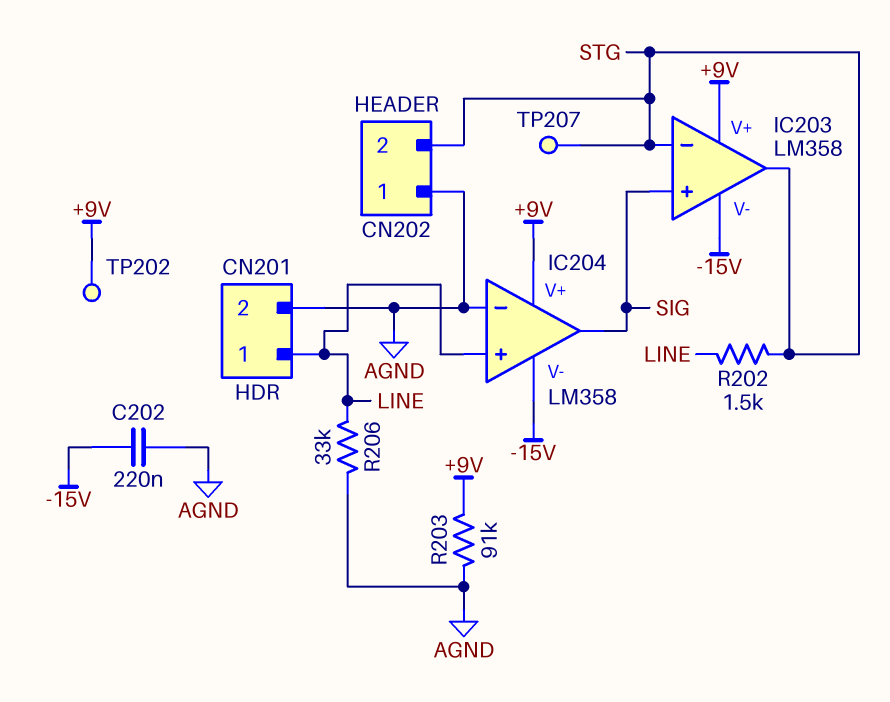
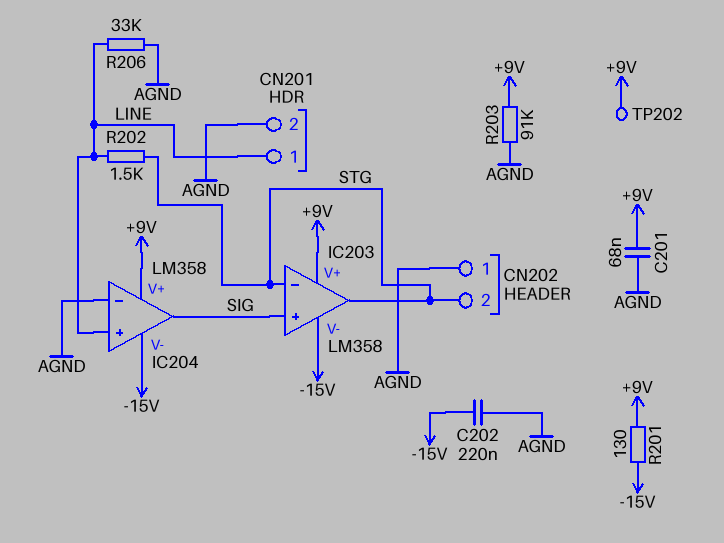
C201: none -> 68nF (+9V, AGND)
R201: none -> 130 (+9V, -15V)
TP207: test point (STG) -> none

